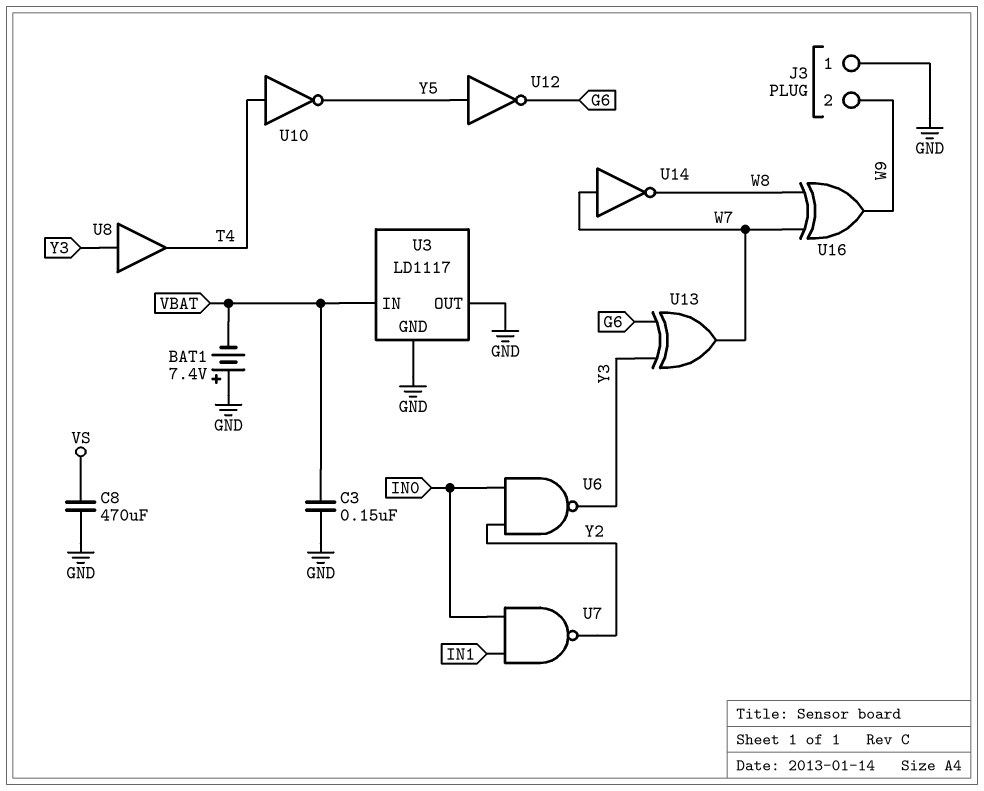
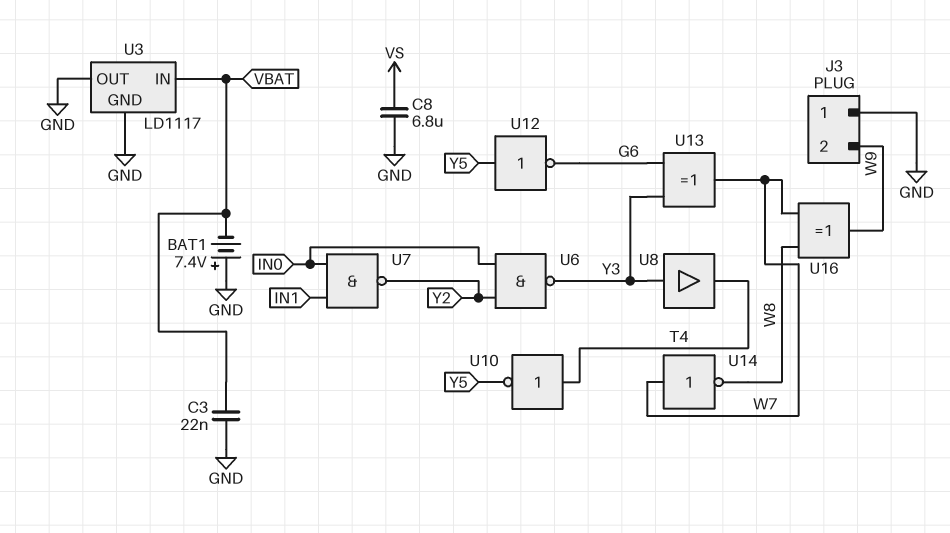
C3: 150nF (GND, VBAT) -> 22nF (GND, VBAT)
C8: 470uF (GND, VS) -> 6.8uF (GND, VS)

